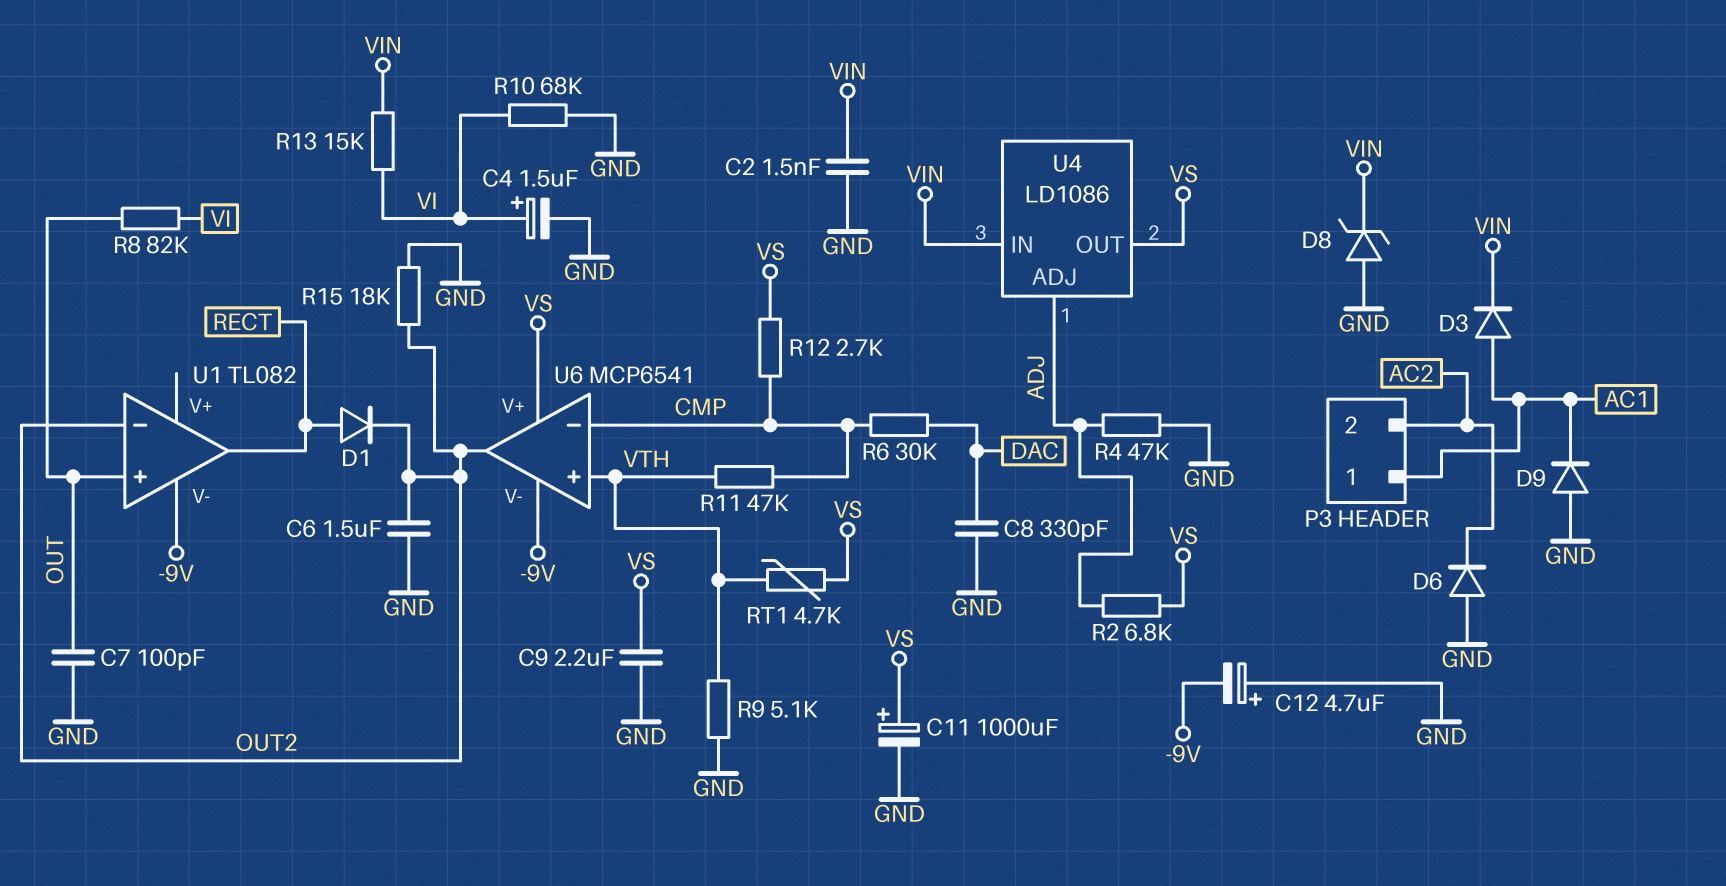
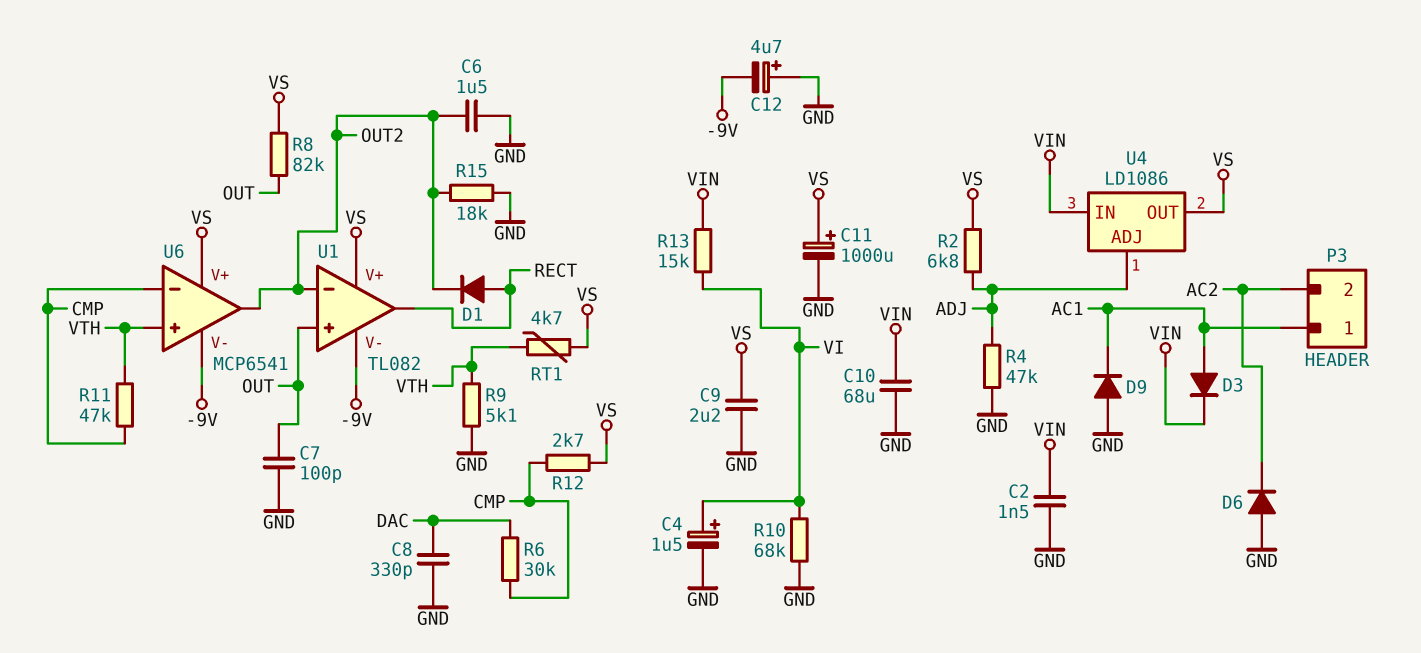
C10: none -> 68uF (GND, VIN)
D8: zener (A GND, K VIN) -> none
R8: 82k (OUT, VI) -> 82k (OUT, VS)
U1 pin V+: none -> VS

